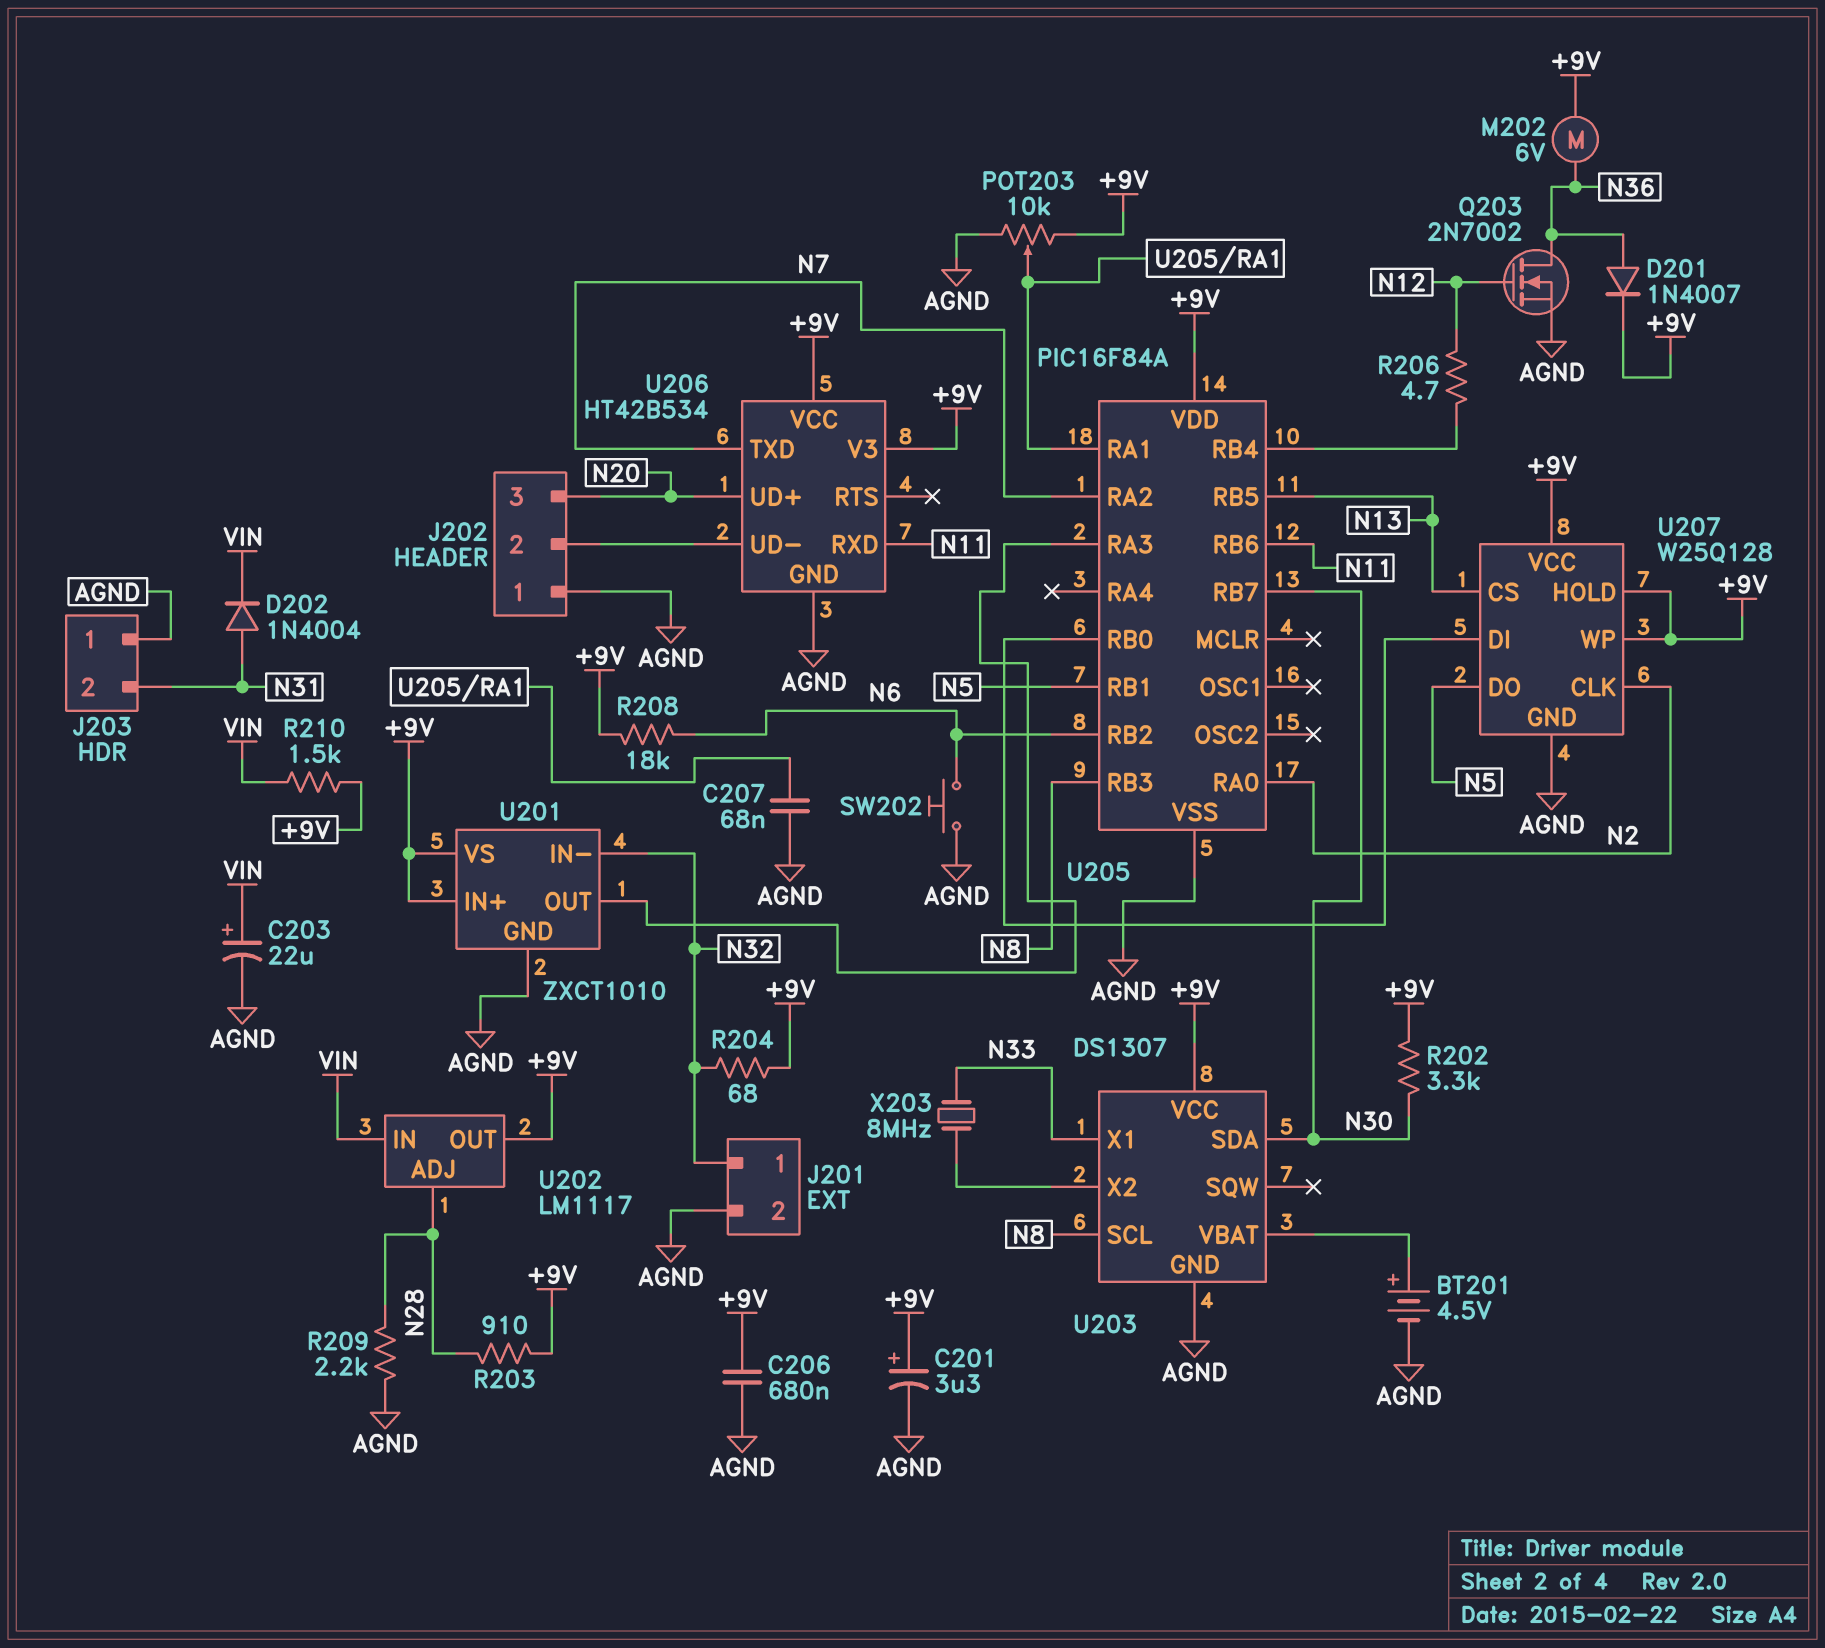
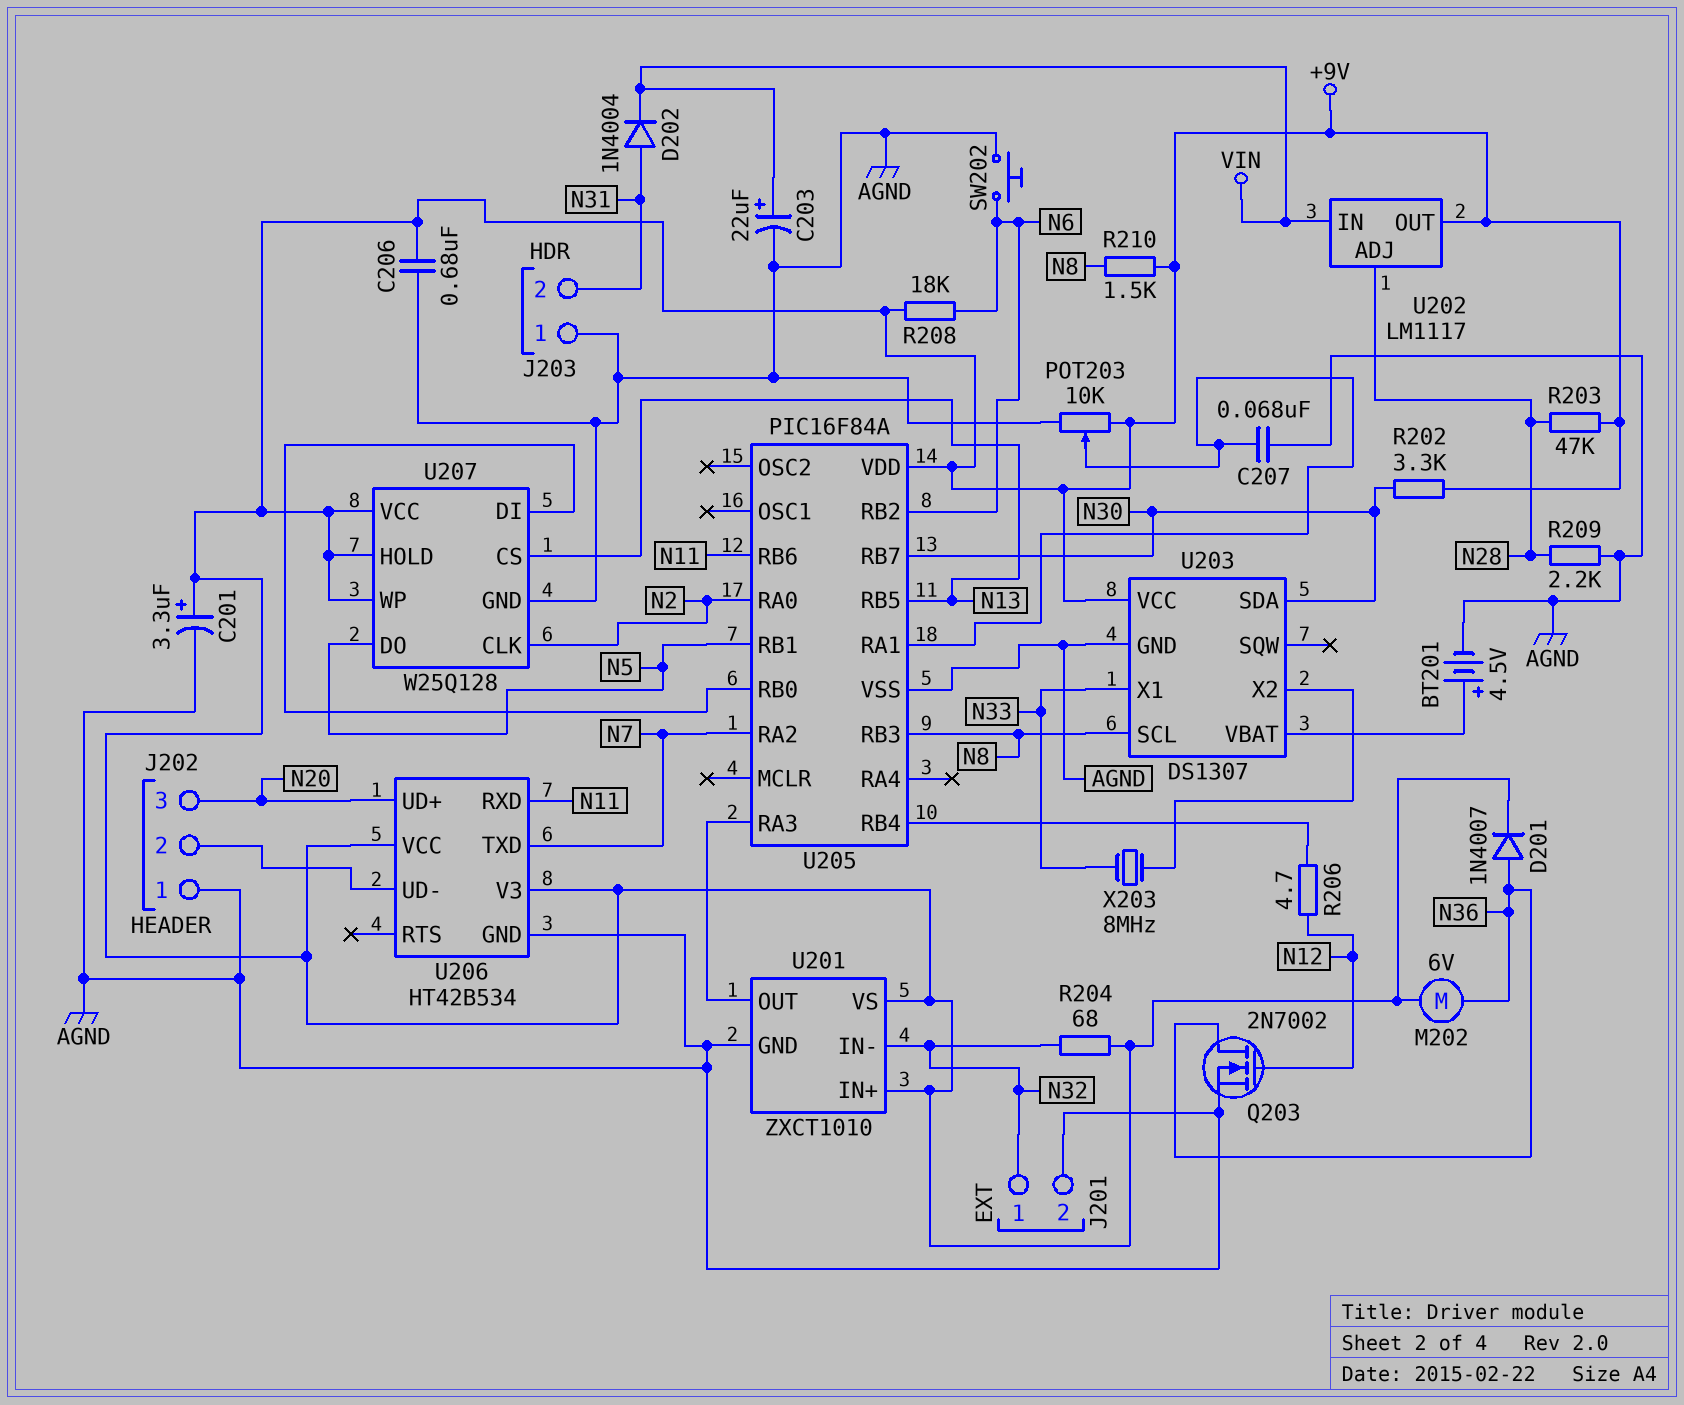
R203: 910 (+9V, N28) -> 47k (+9V, N28)
R210: 1.5k (+9V, VIN) -> 1.5k (+9V, N8)

